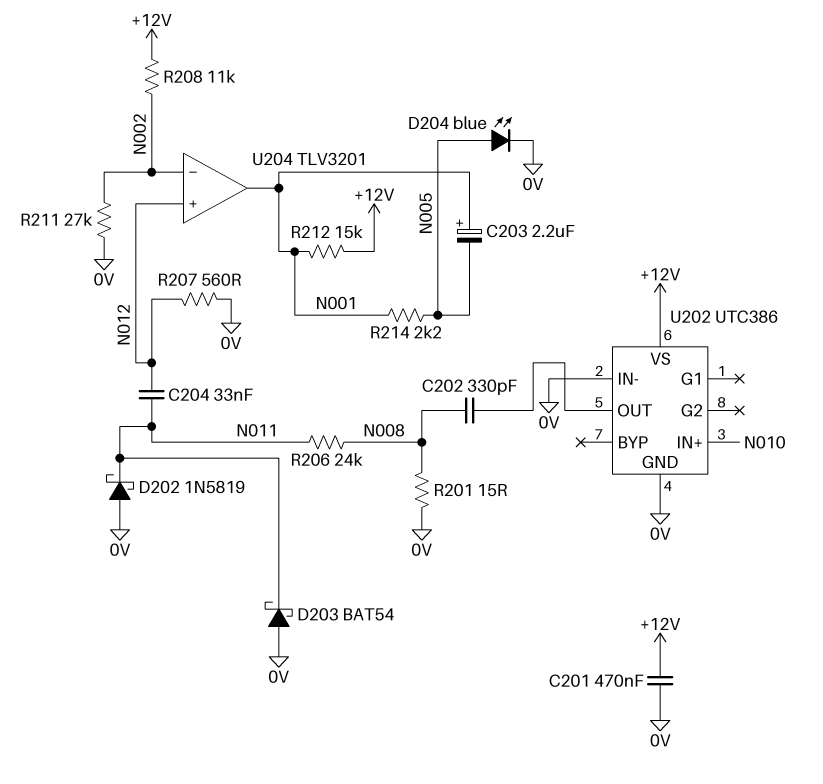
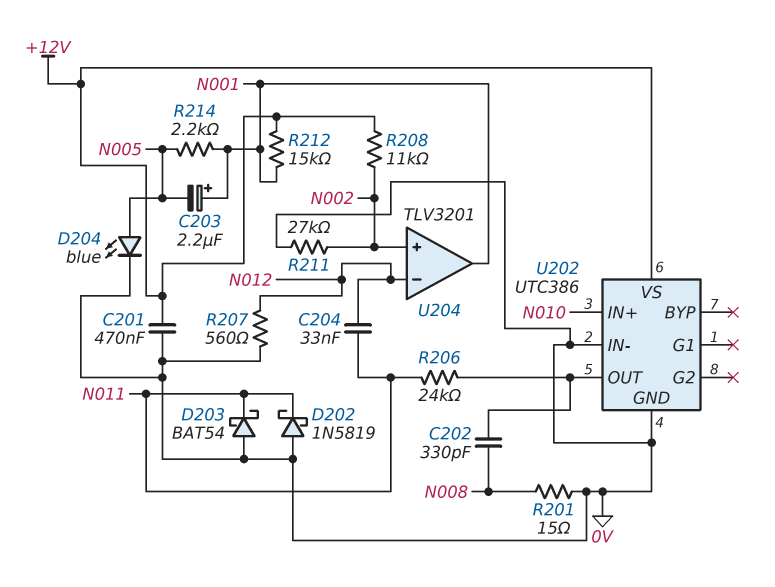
R206: 24k (N008, N011) -> 24k (N011, U202/OUT)
U204 pin in+: N012 -> N002
U204 pin in-: N002 -> N012

